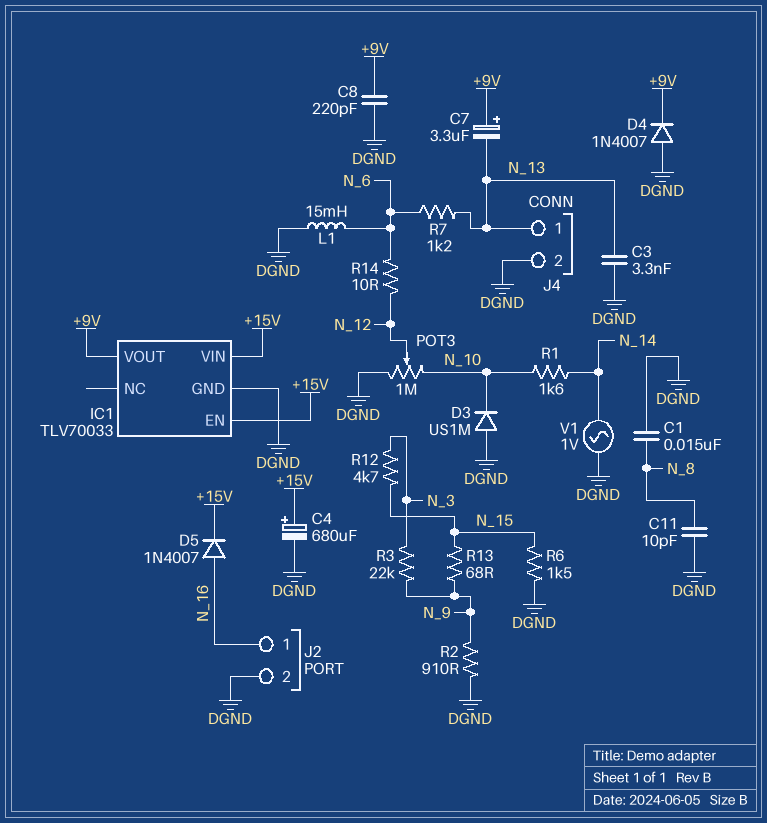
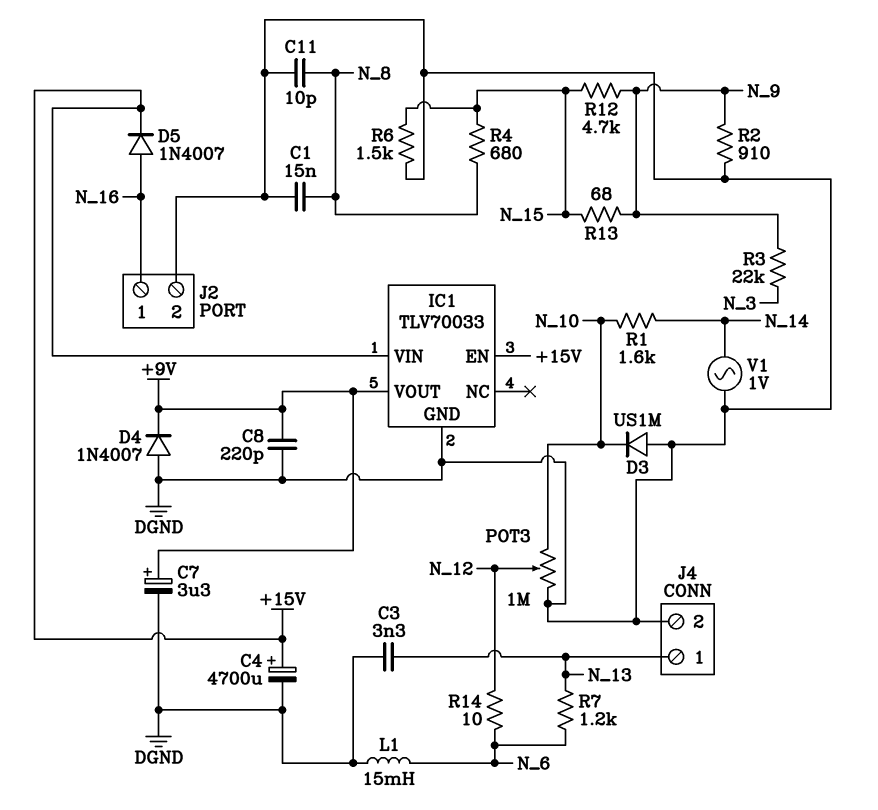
C4: 680uF (plus +15V, minus DGND) -> 4700uF (plus +15V, minus DGND)
C7: 3.3uF (plus +9V, minus N_13) -> 3.3uF (plus +9V, minus DGND)
R4: none -> 680 (N_8, N_15)
R12: 4.7k (N_3, N_15) -> 4.7k (N_9, N_15)

